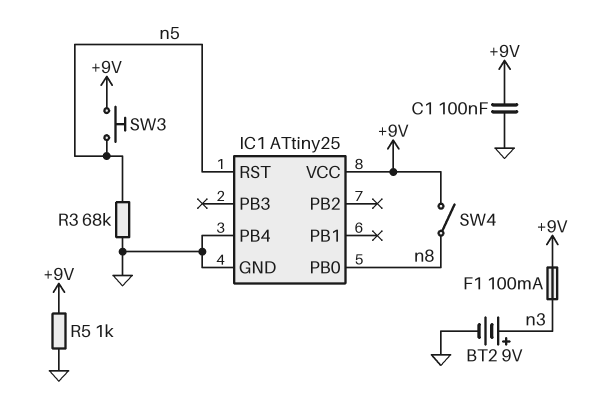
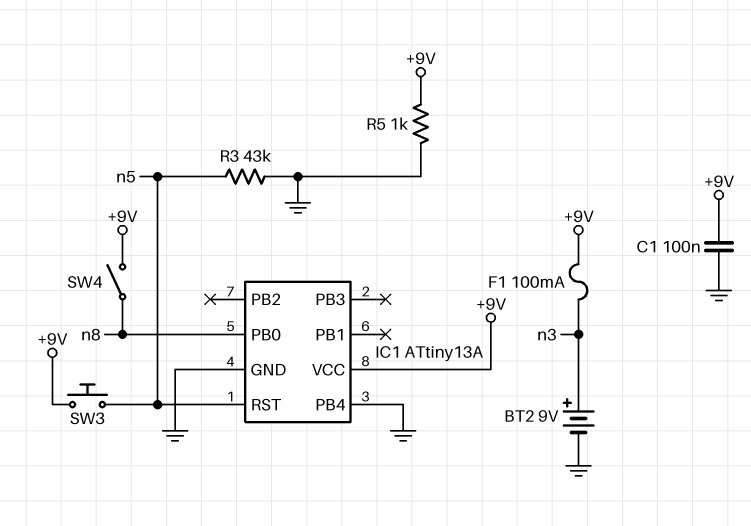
IC1: ATtiny25 -> ATtiny13A
R3: 68k (GND, n5) -> 43k (GND, n5)

